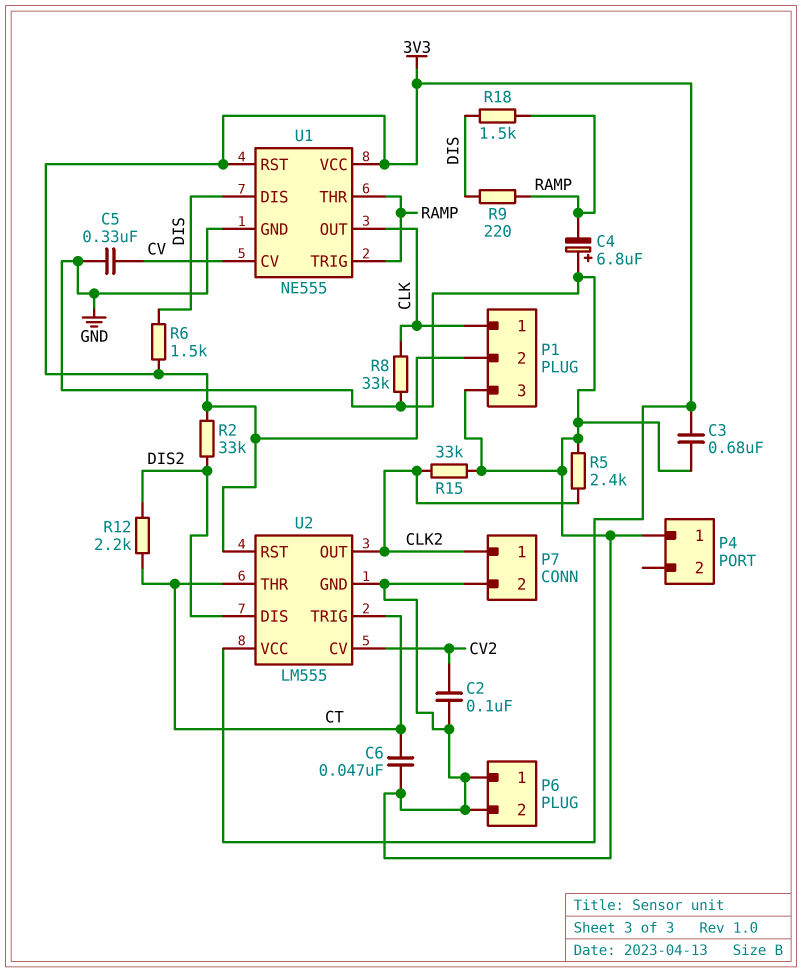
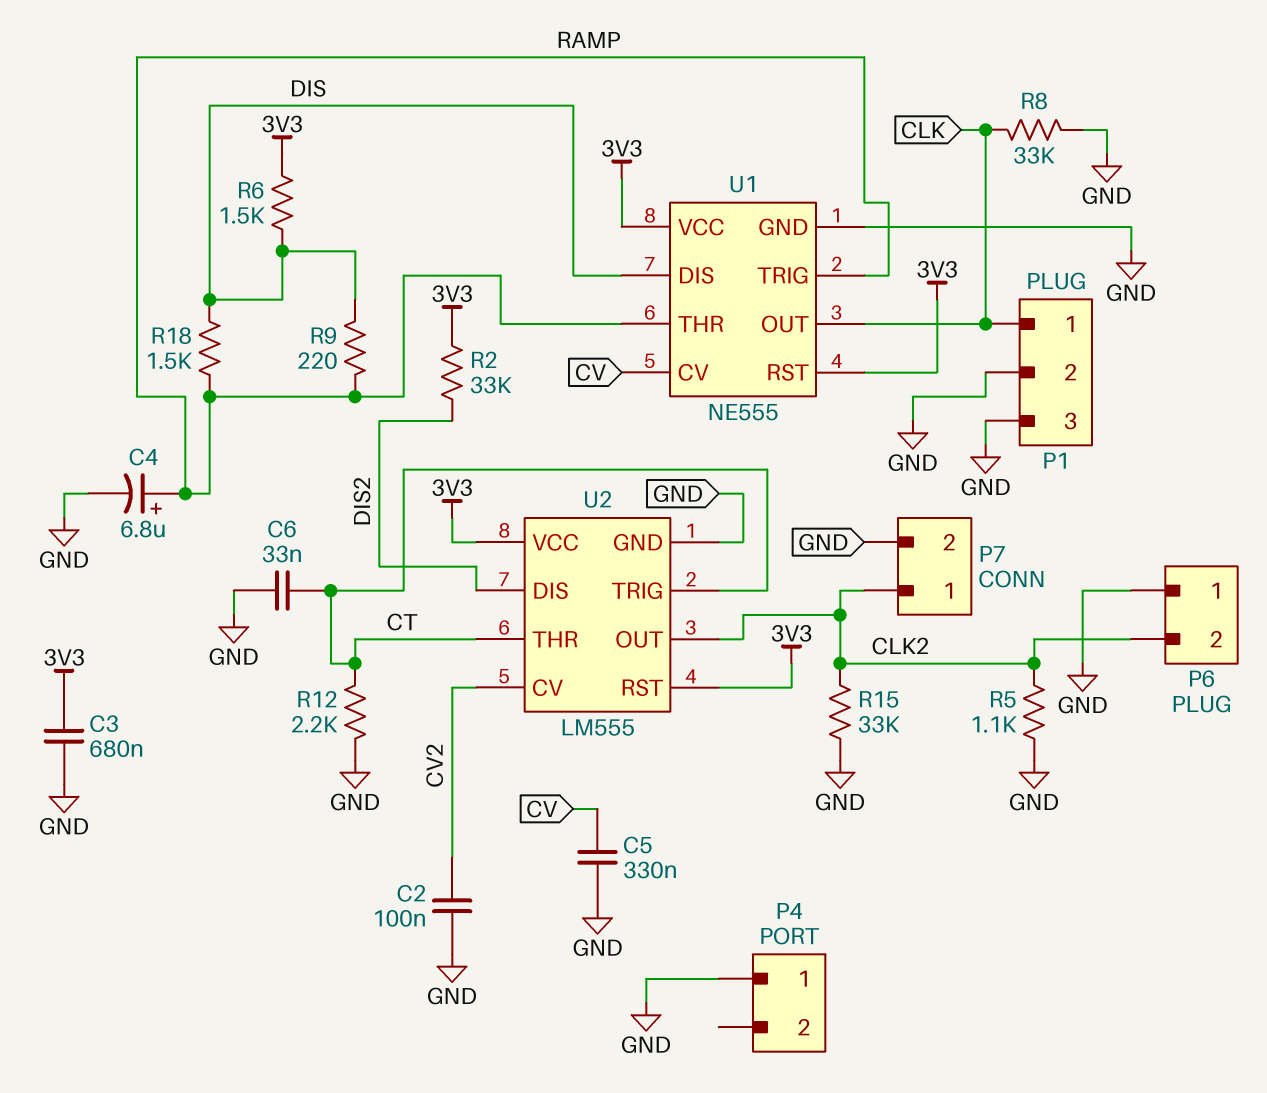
C4: 6.8uF (plus GND, minus RAMP) -> 6.8uF (plus RAMP, minus GND)
C6: 47nF (CT, GND) -> 33nF (CT, GND)
P1 pin 2: 3V3 -> GND
P6 pin 2: GND -> CLK2
R5: 2.4k (CLK2, GND) -> 1.1k (CLK2, GND)
R12: 2.2k (CT, DIS2) -> 2.2k (CT, GND)

